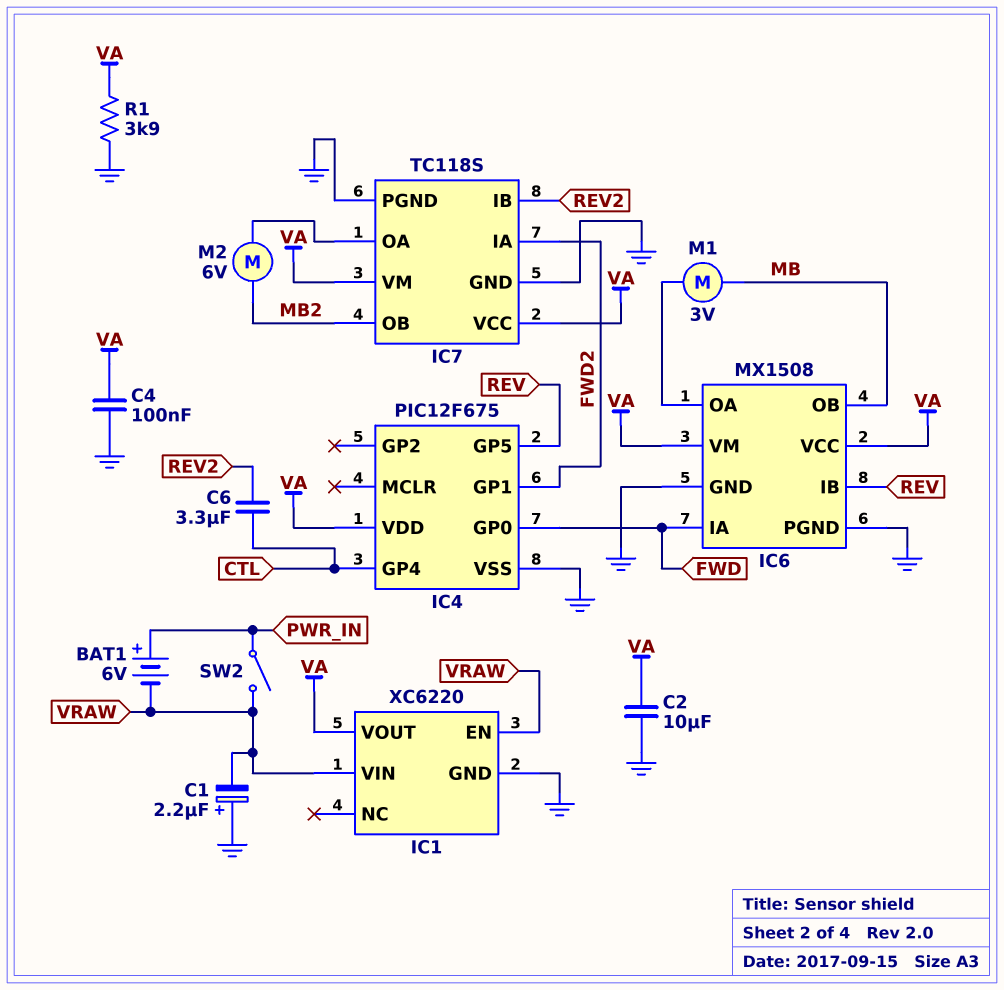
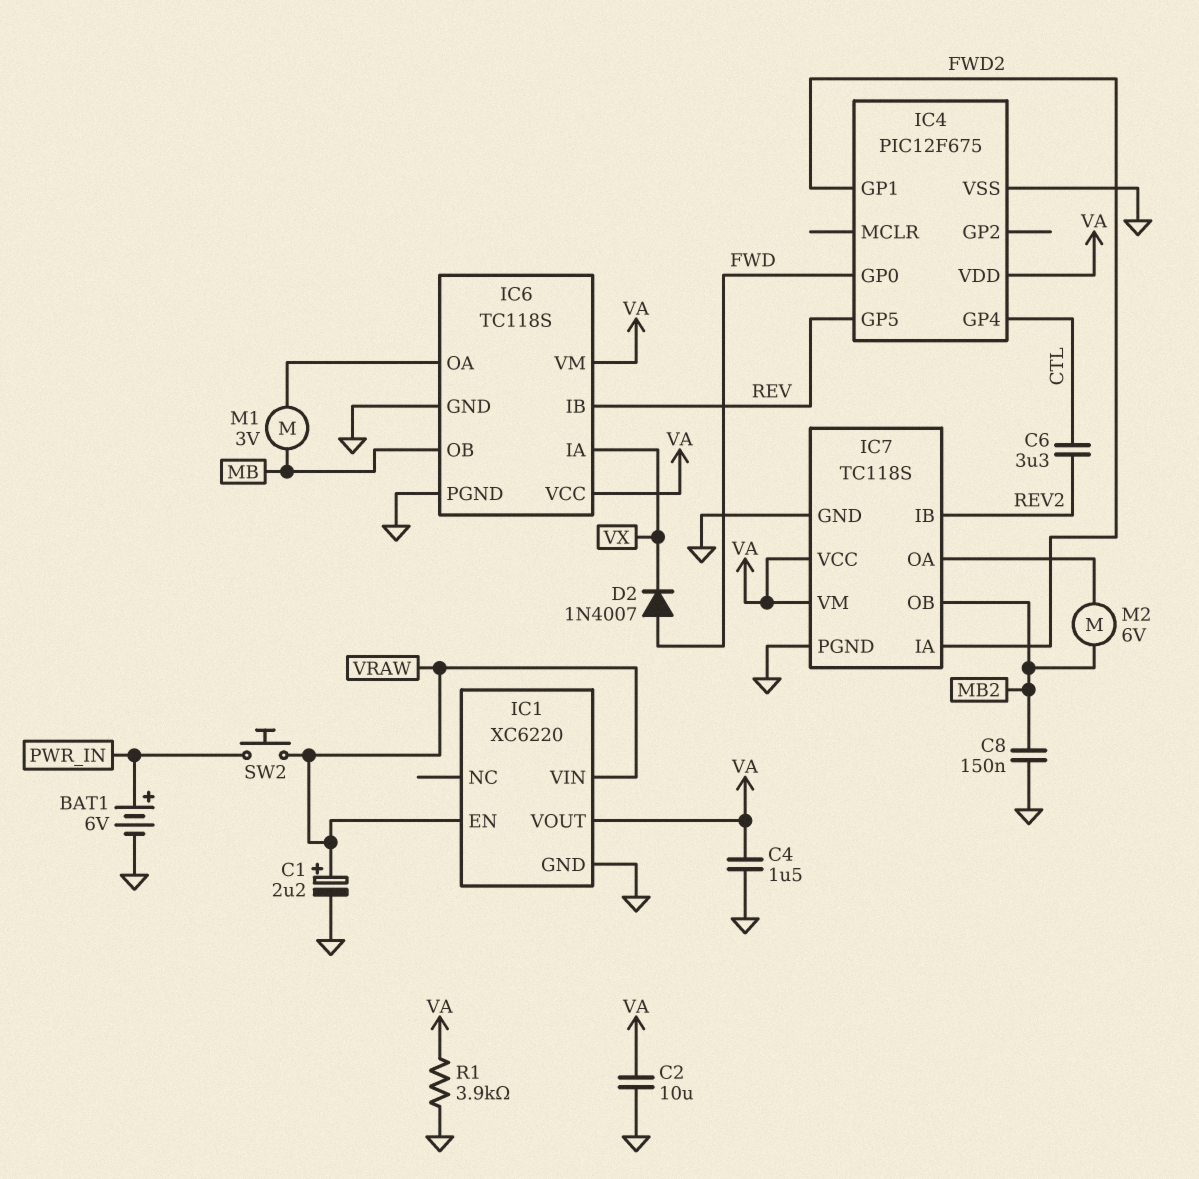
BAT1: 6V (plus PWR_IN, minus VRAW) -> 6V (plus PWR_IN, minus GND)
C1: 2.2uF (plus GND, minus VRAW) -> 2.2uF (plus VRAW, minus GND)
C4: 100nF (GND, VA) -> 1.5uF (GND, VA)
C8: none -> 150nF (GND, MB2)
D2: none -> diode 1N4007 (A FWD, K VX)
IC6: MX1508 -> TC118S
IC6 pin IA: FWD -> VX
SW2: switch (PWR_IN, VRAW) -> button (PWR_IN, VRAW)

